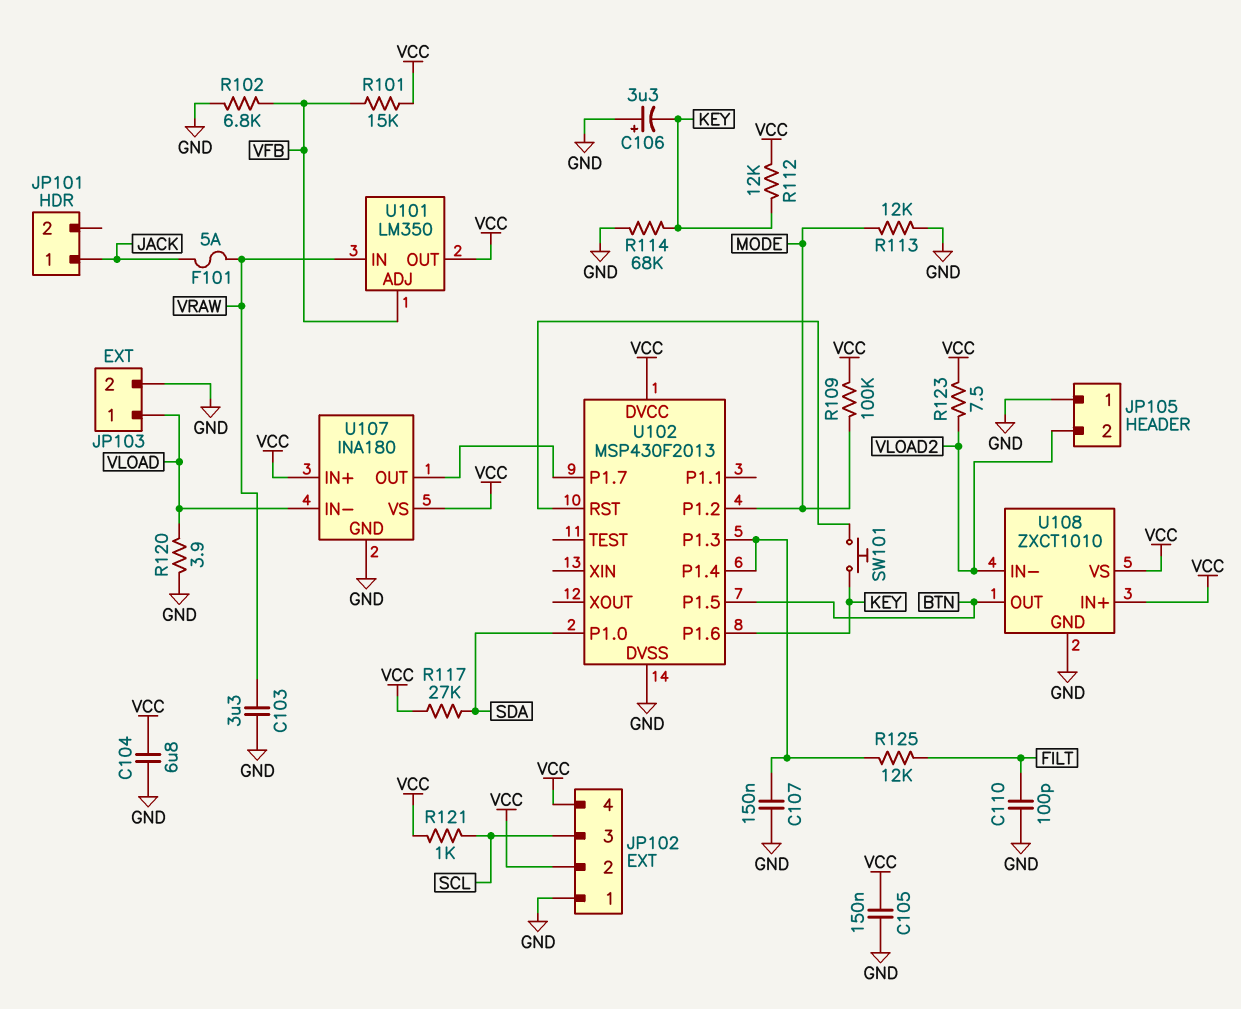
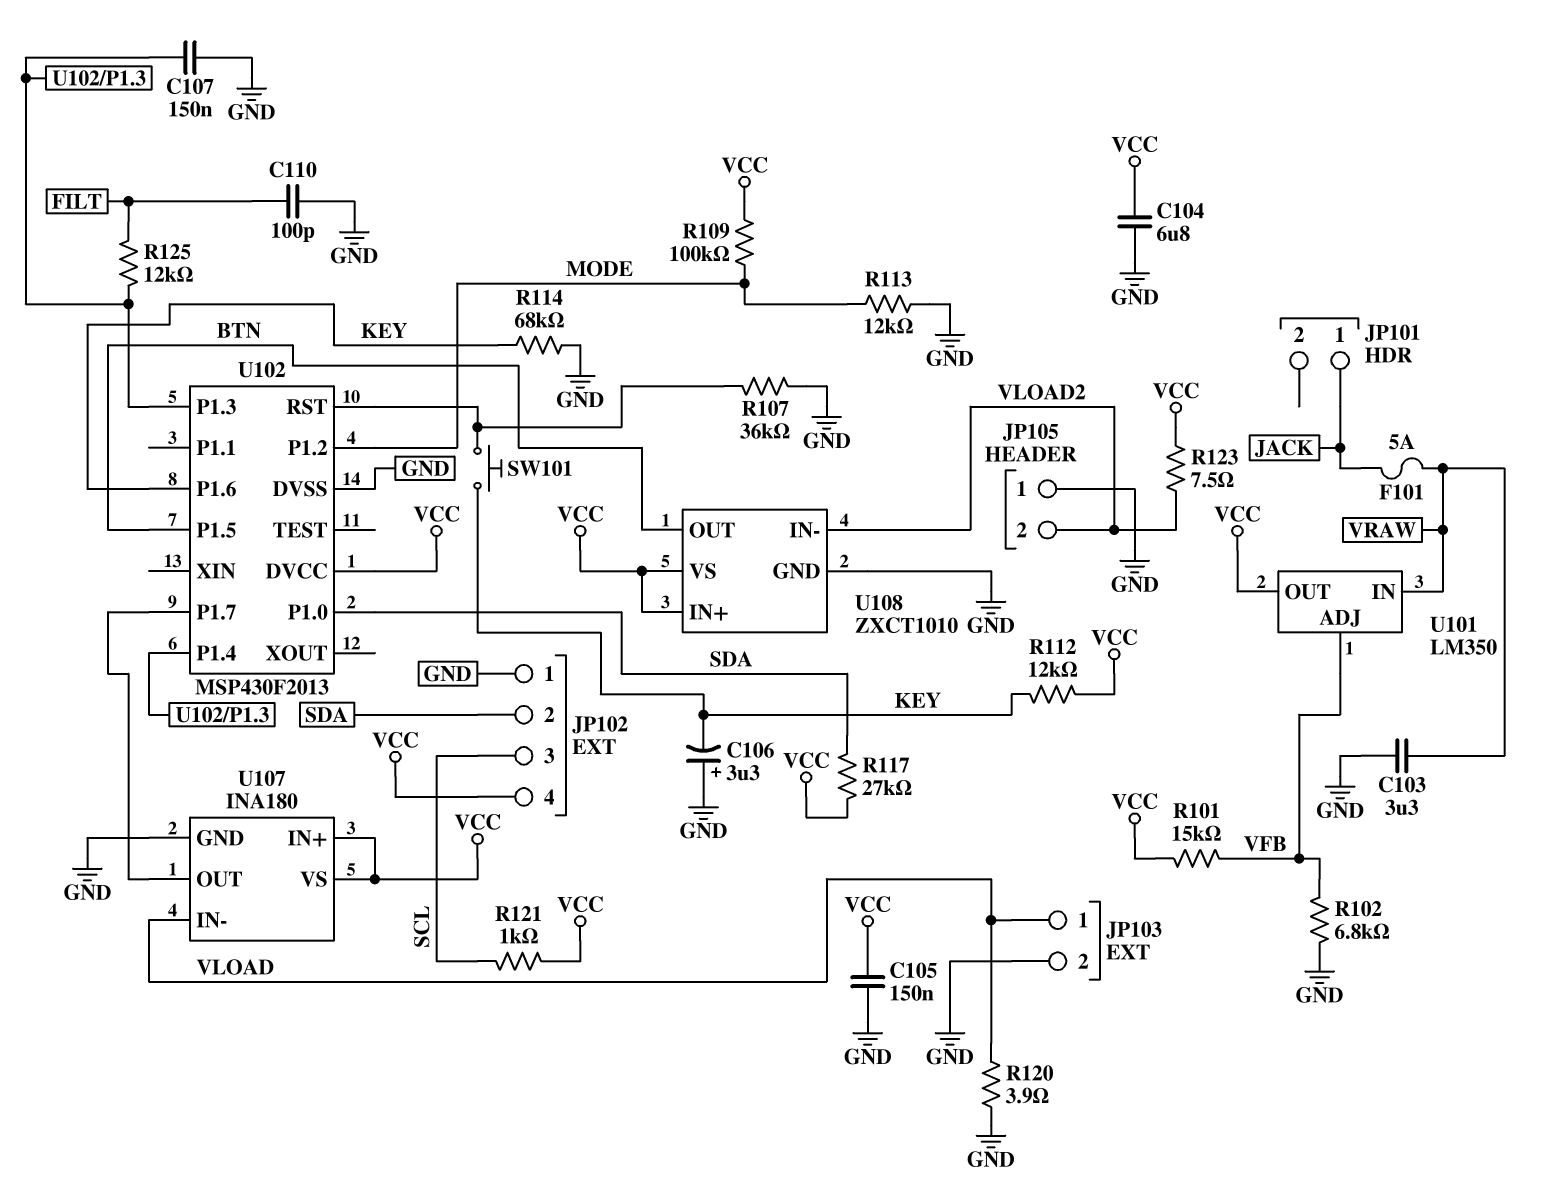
JP102 pin 2: VCC -> SDA
R107: none -> 36k (GND, U102/RST)

